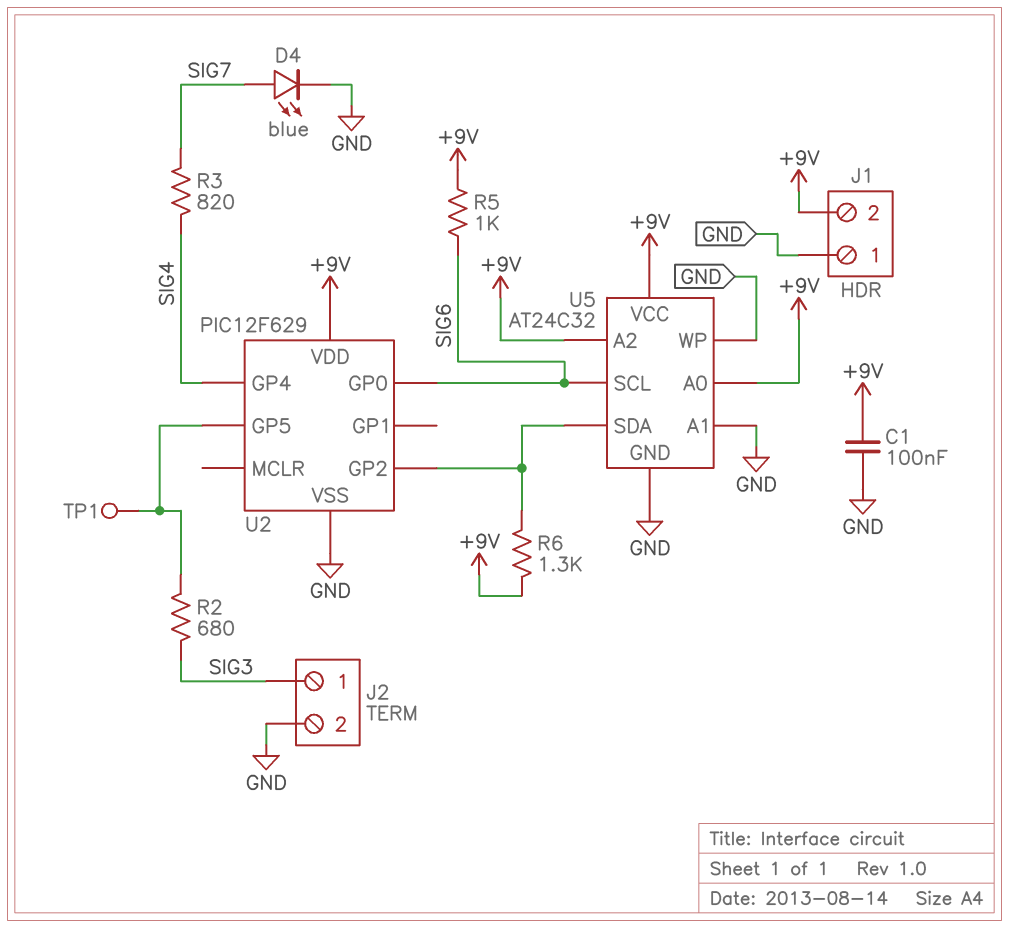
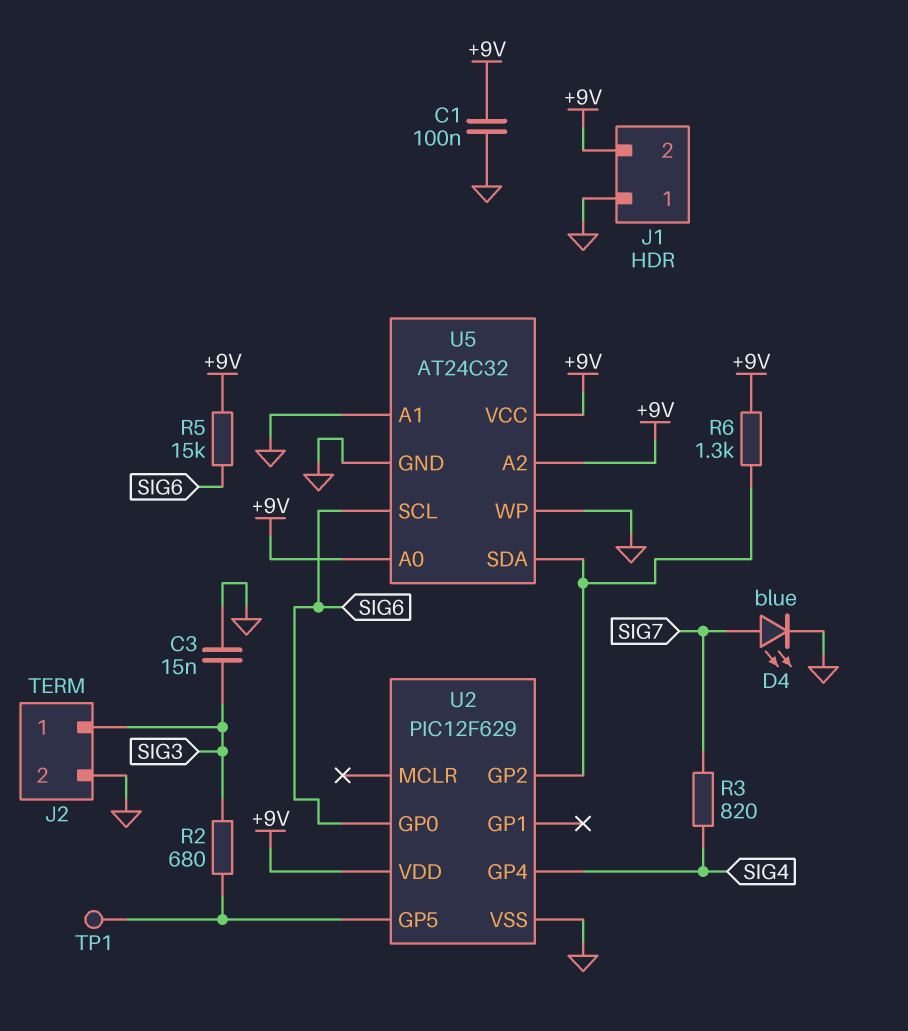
C3: none -> 15nF (GND, SIG3)
R5: 1k (+9V, SIG6) -> 15k (+9V, SIG6)

